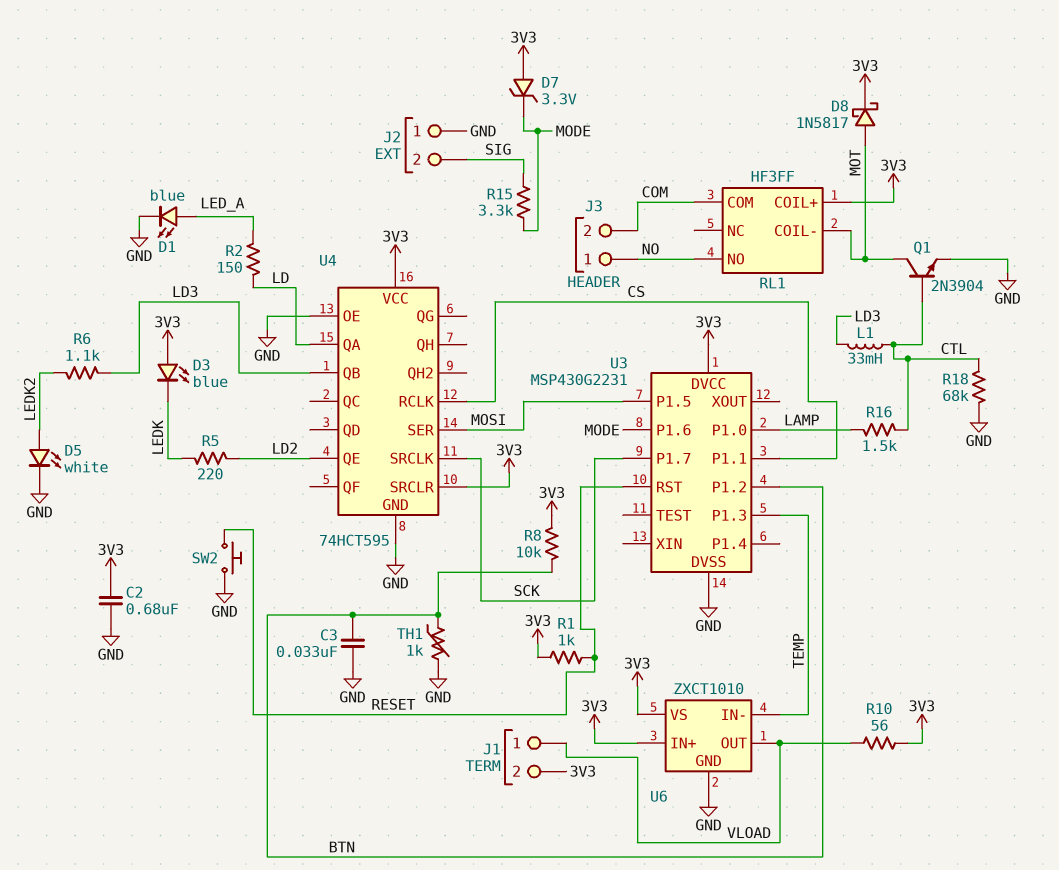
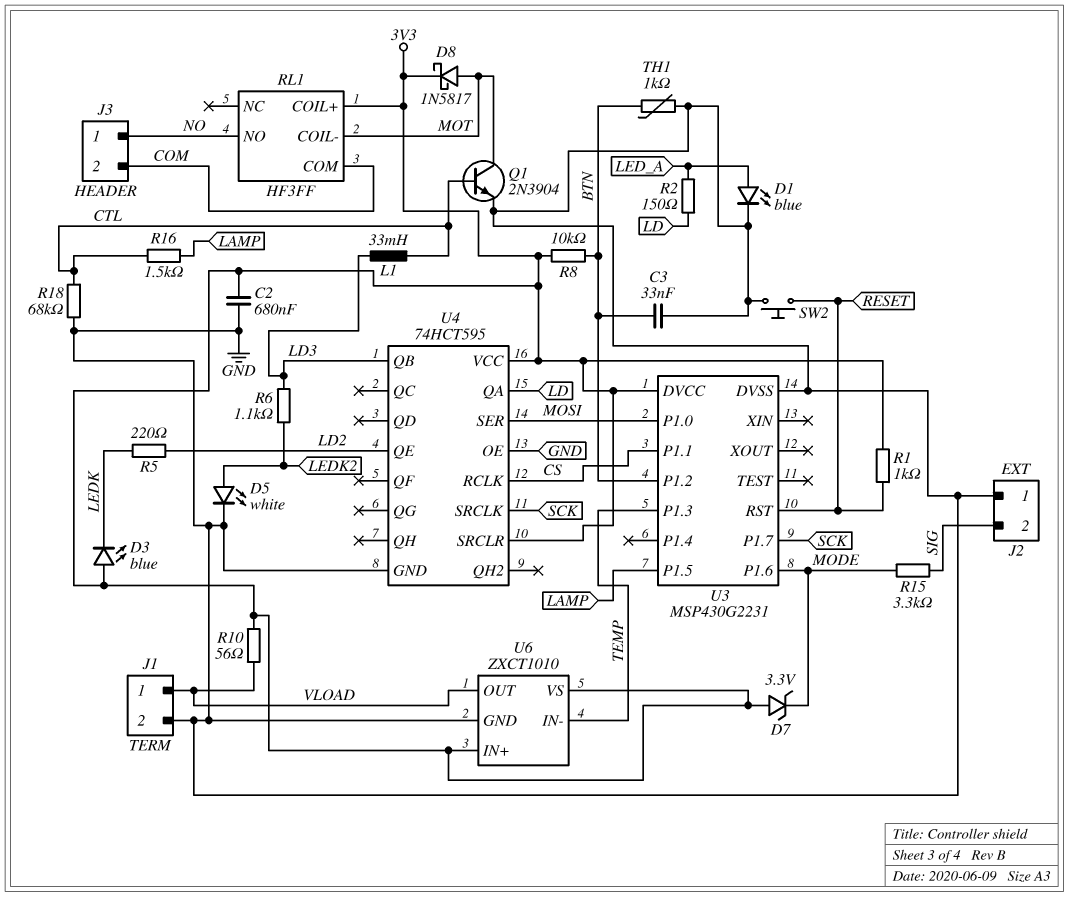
J1 pin 2: 3V3 -> GND
U3 pin P1.0: LAMP -> MOSI
U3 pin P1.5: MOSI -> LAMP

